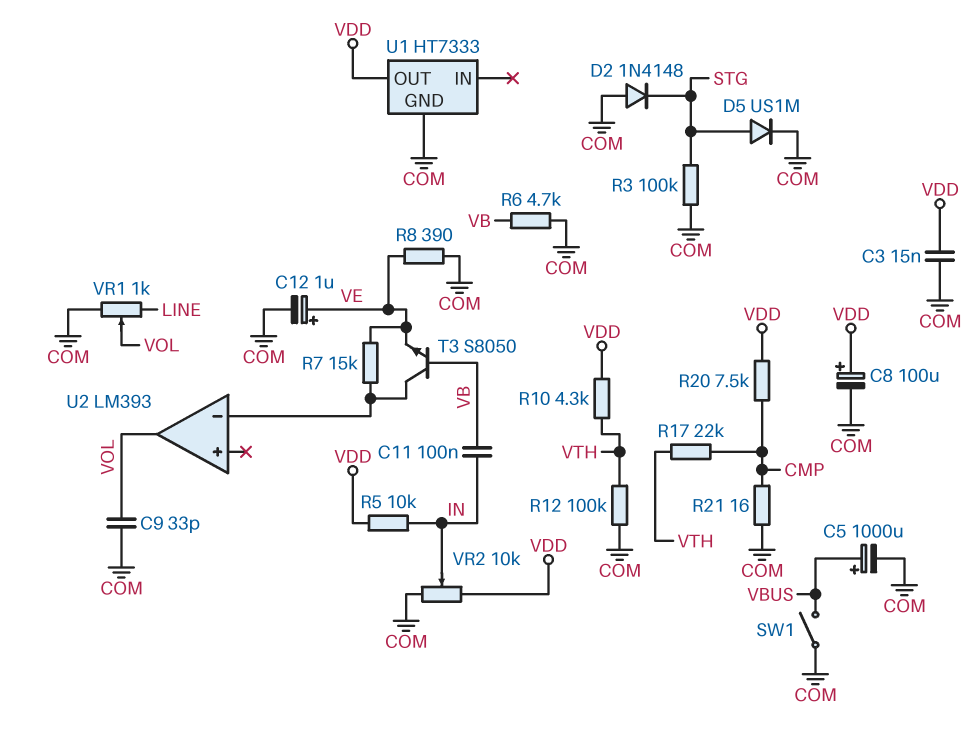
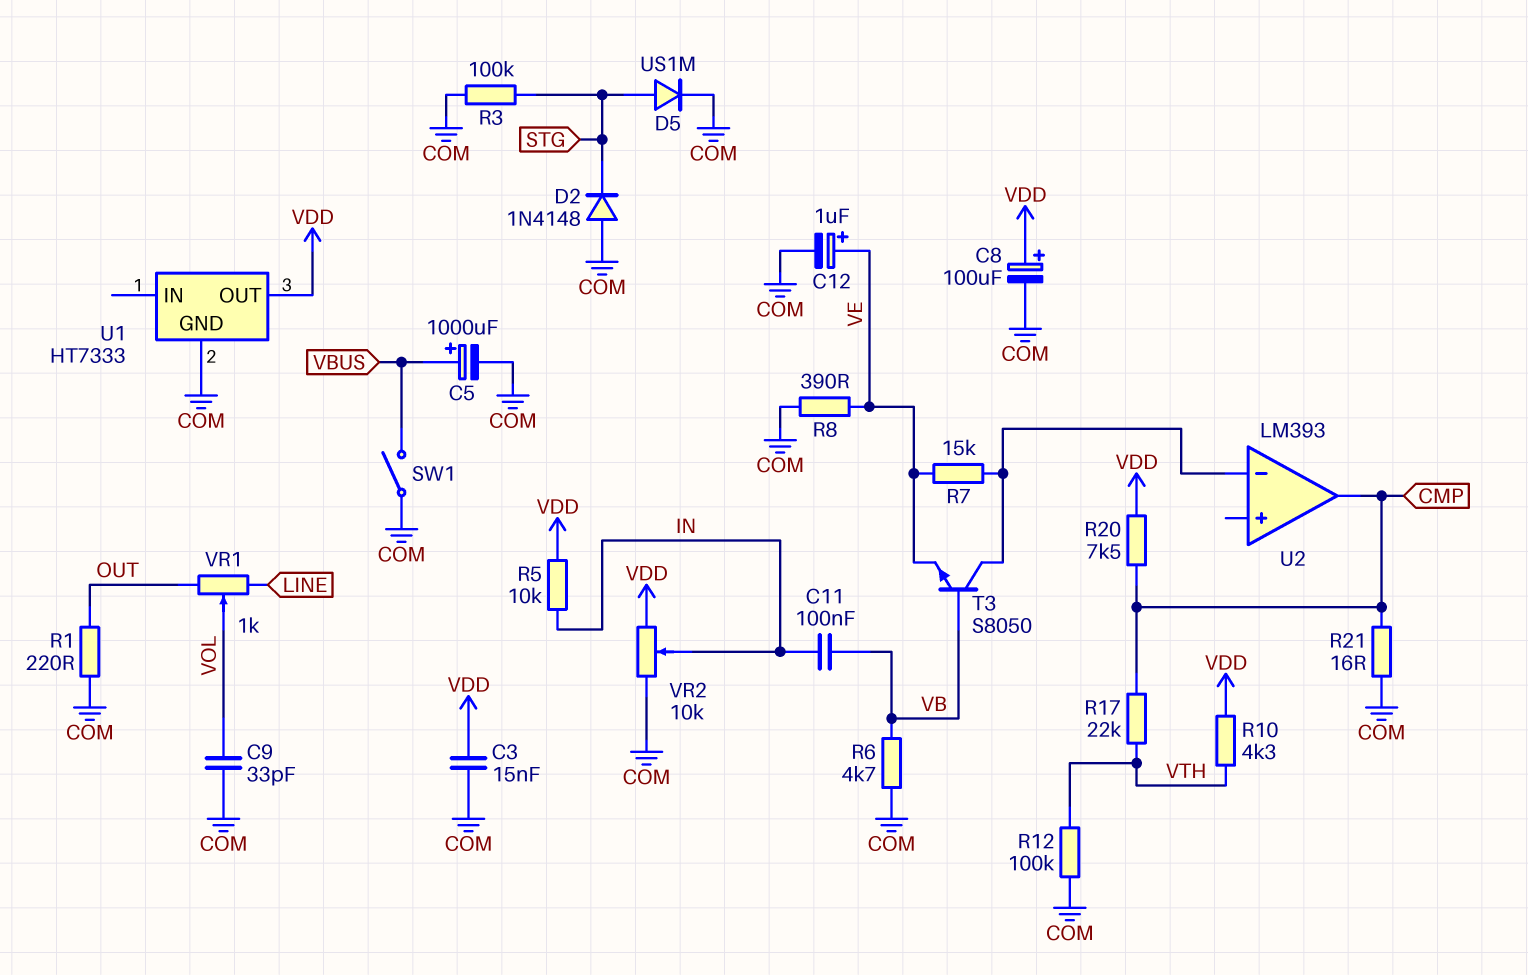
R1: none -> 220 (COM, OUT)
U2 pin out: VOL -> CMP
VR1: 1k (COM, LINE, wiper VOL) -> 1k (LINE, OUT, wiper VOL)

